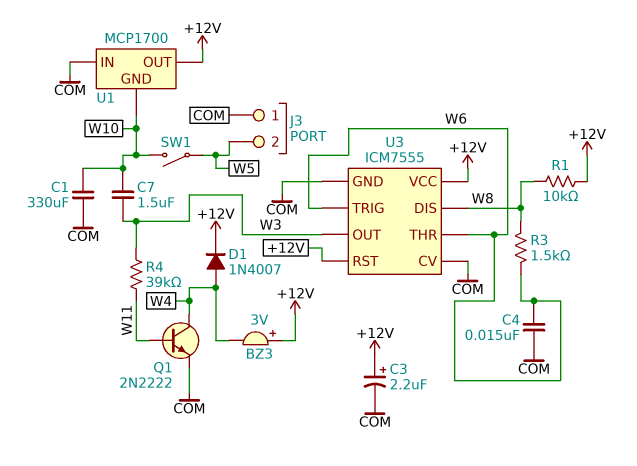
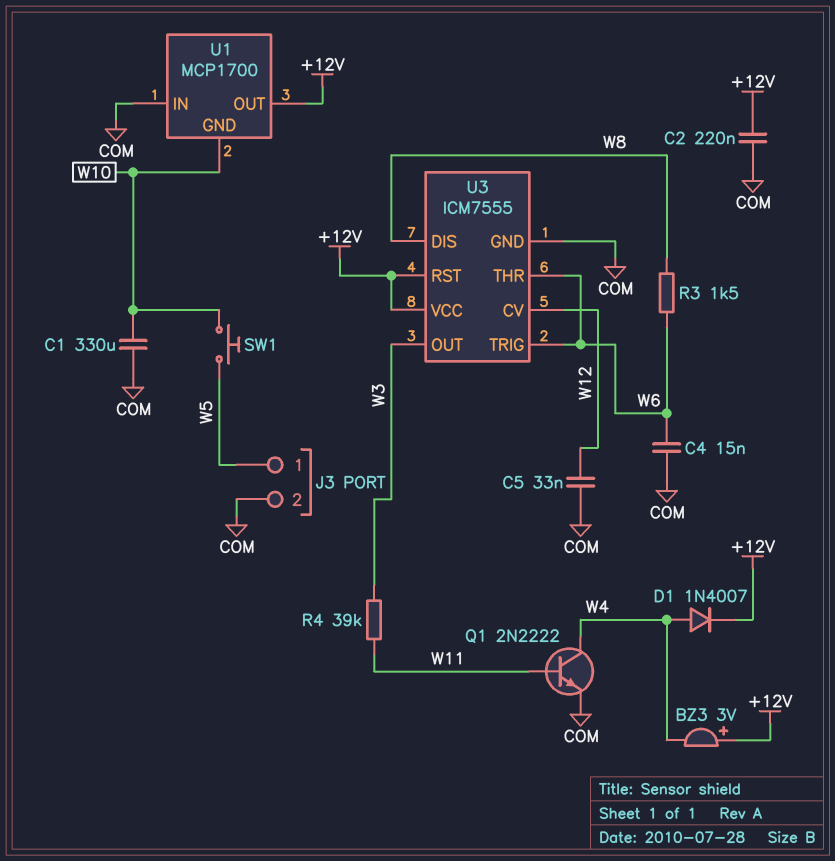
C2: none -> 220nF (+12V, COM)
C3: 2.2uF (plus +12V, minus COM) -> none
C5: none -> 33nF (COM, W12)
C7: 1.5uF (W3, W10) -> none
J3 pin 1: COM -> W5
J3 pin 2: W5 -> COM
R1: 10k (+12V, W8) -> none
SW1: switch (W5, W10) -> button (W5, W10)
U3 pin CV: COM -> W12

